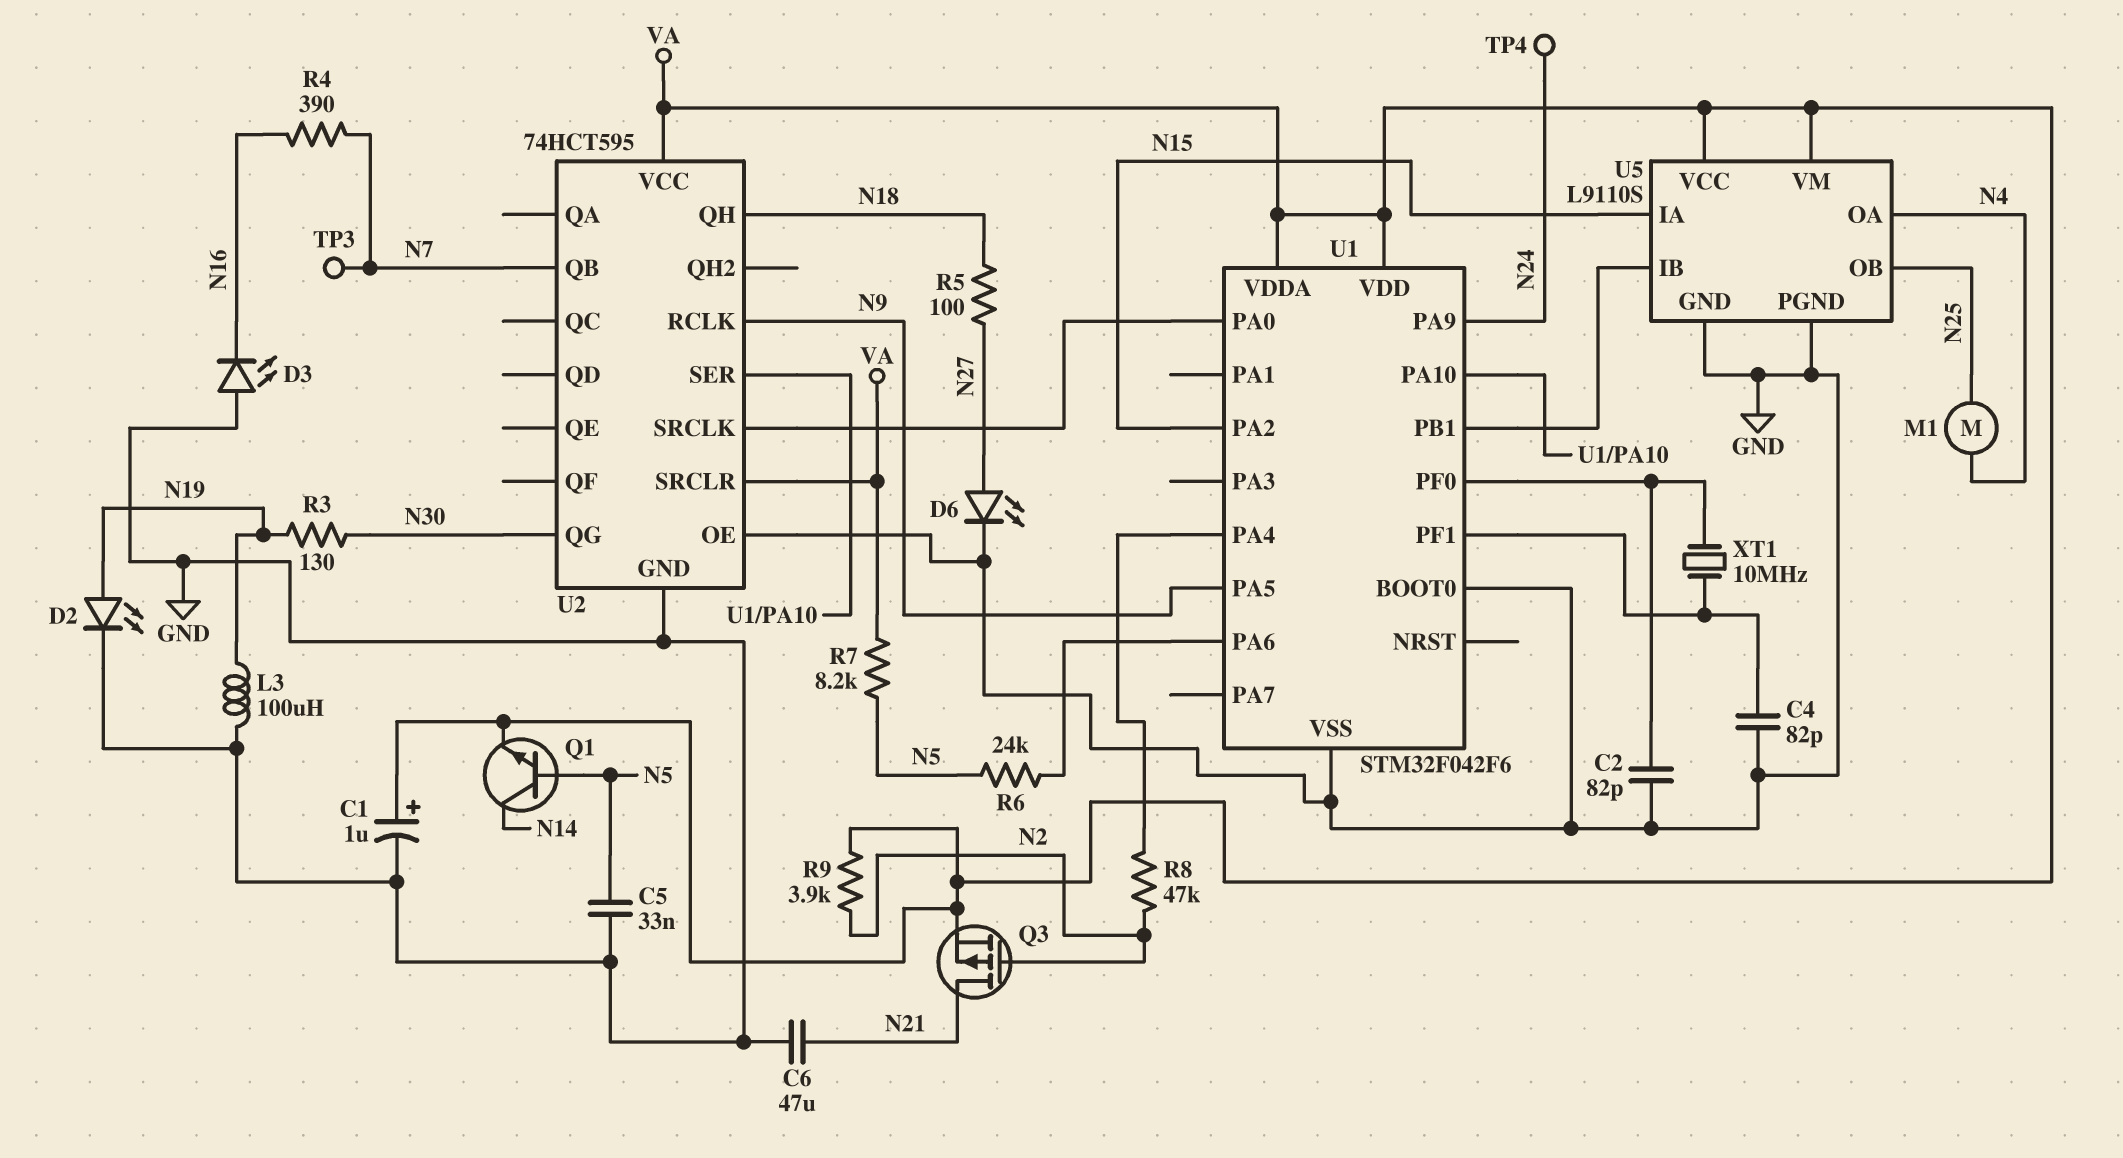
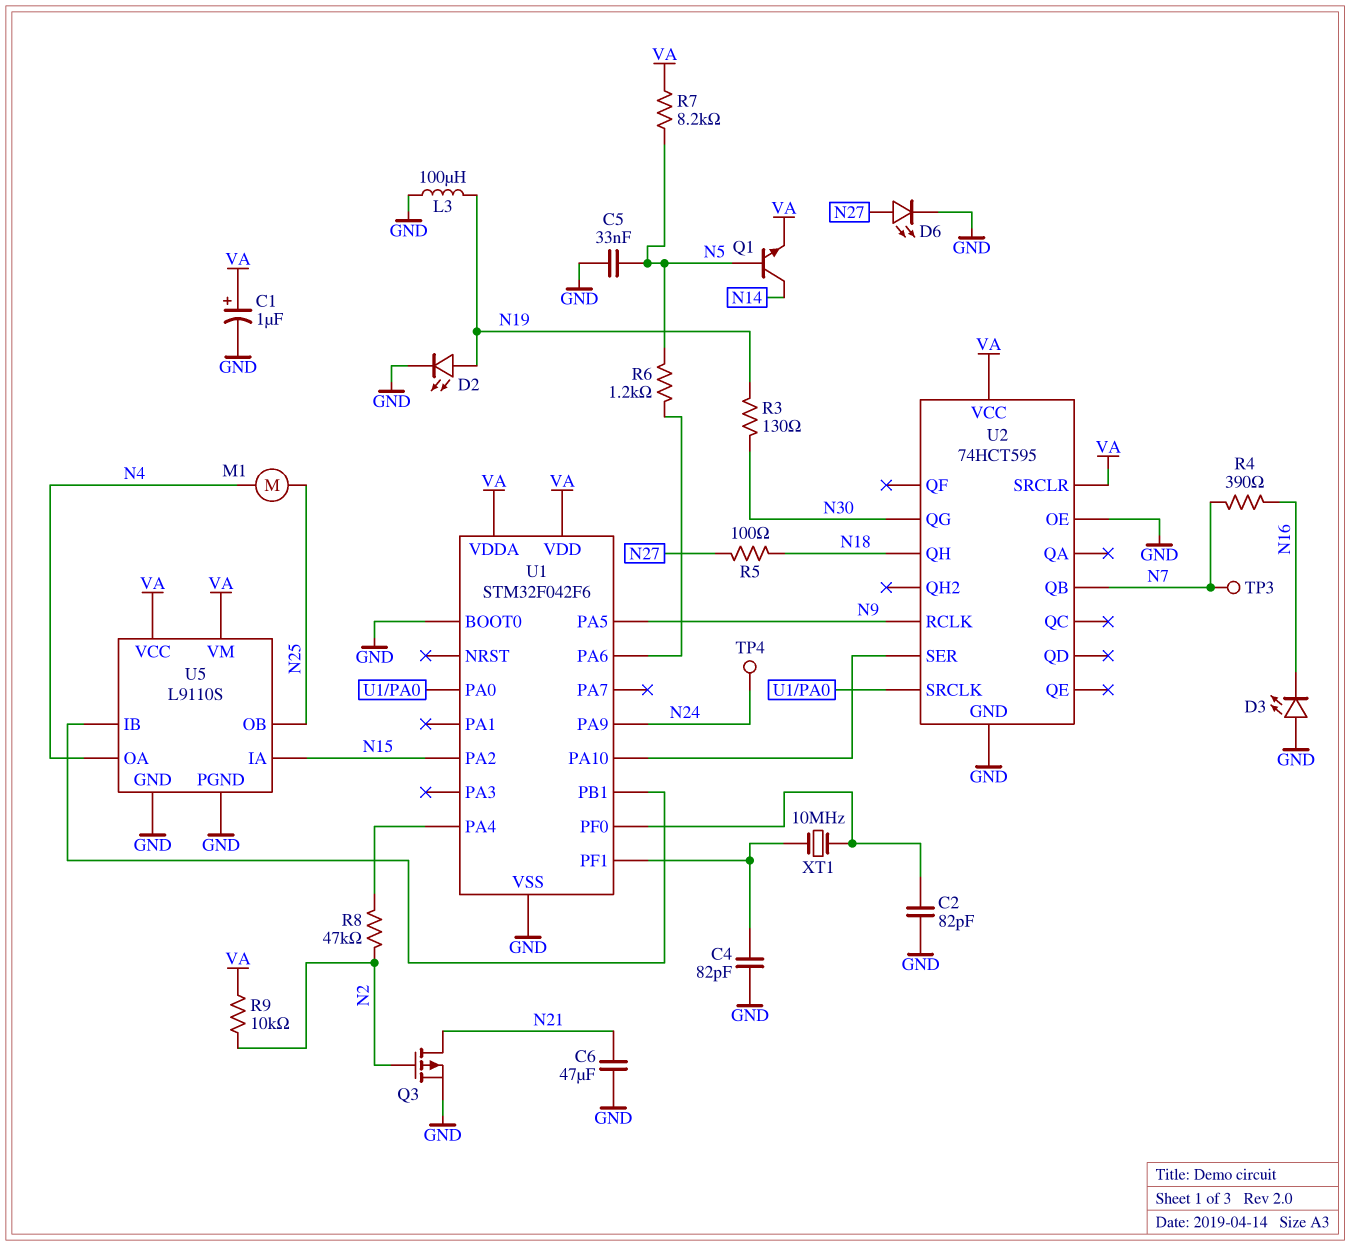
Q3: PMOS (G N2, D N21, S VA) -> PMOS (G N2, D N21, S GND)
R6: 24k (N5, U1/PA6) -> 1.2k (N5, U1/PA6)
R9: 3.9k (N2, VA) -> 10k (N2, VA)

